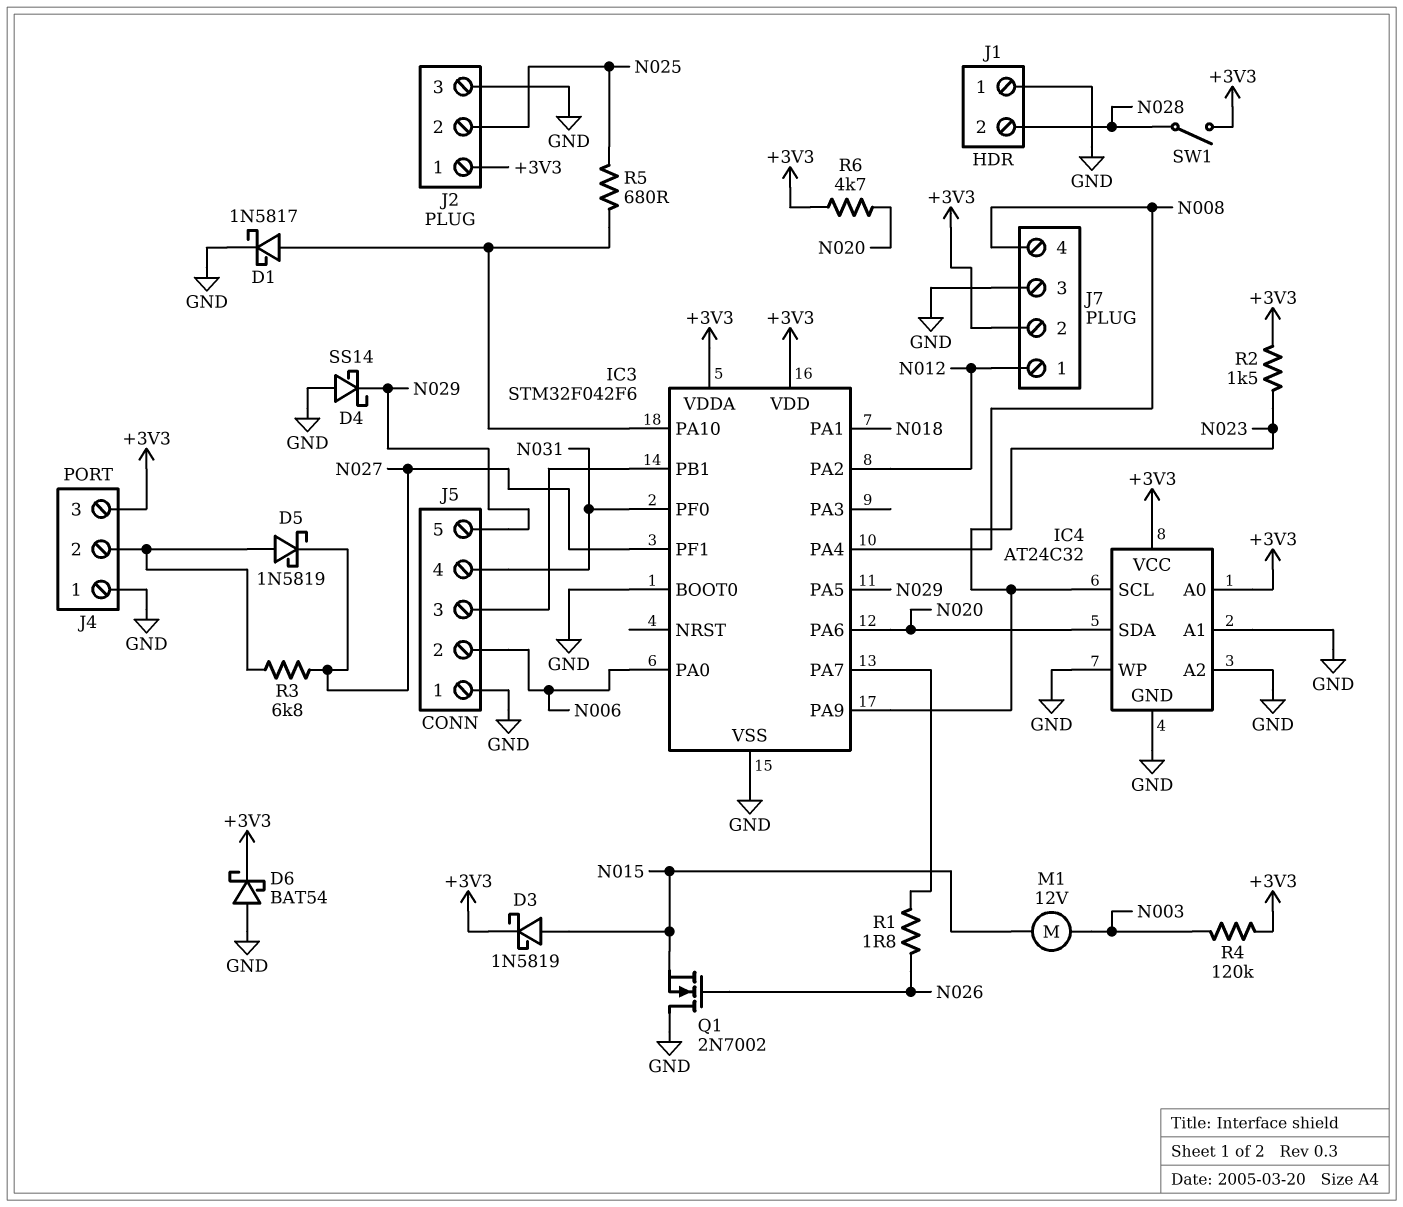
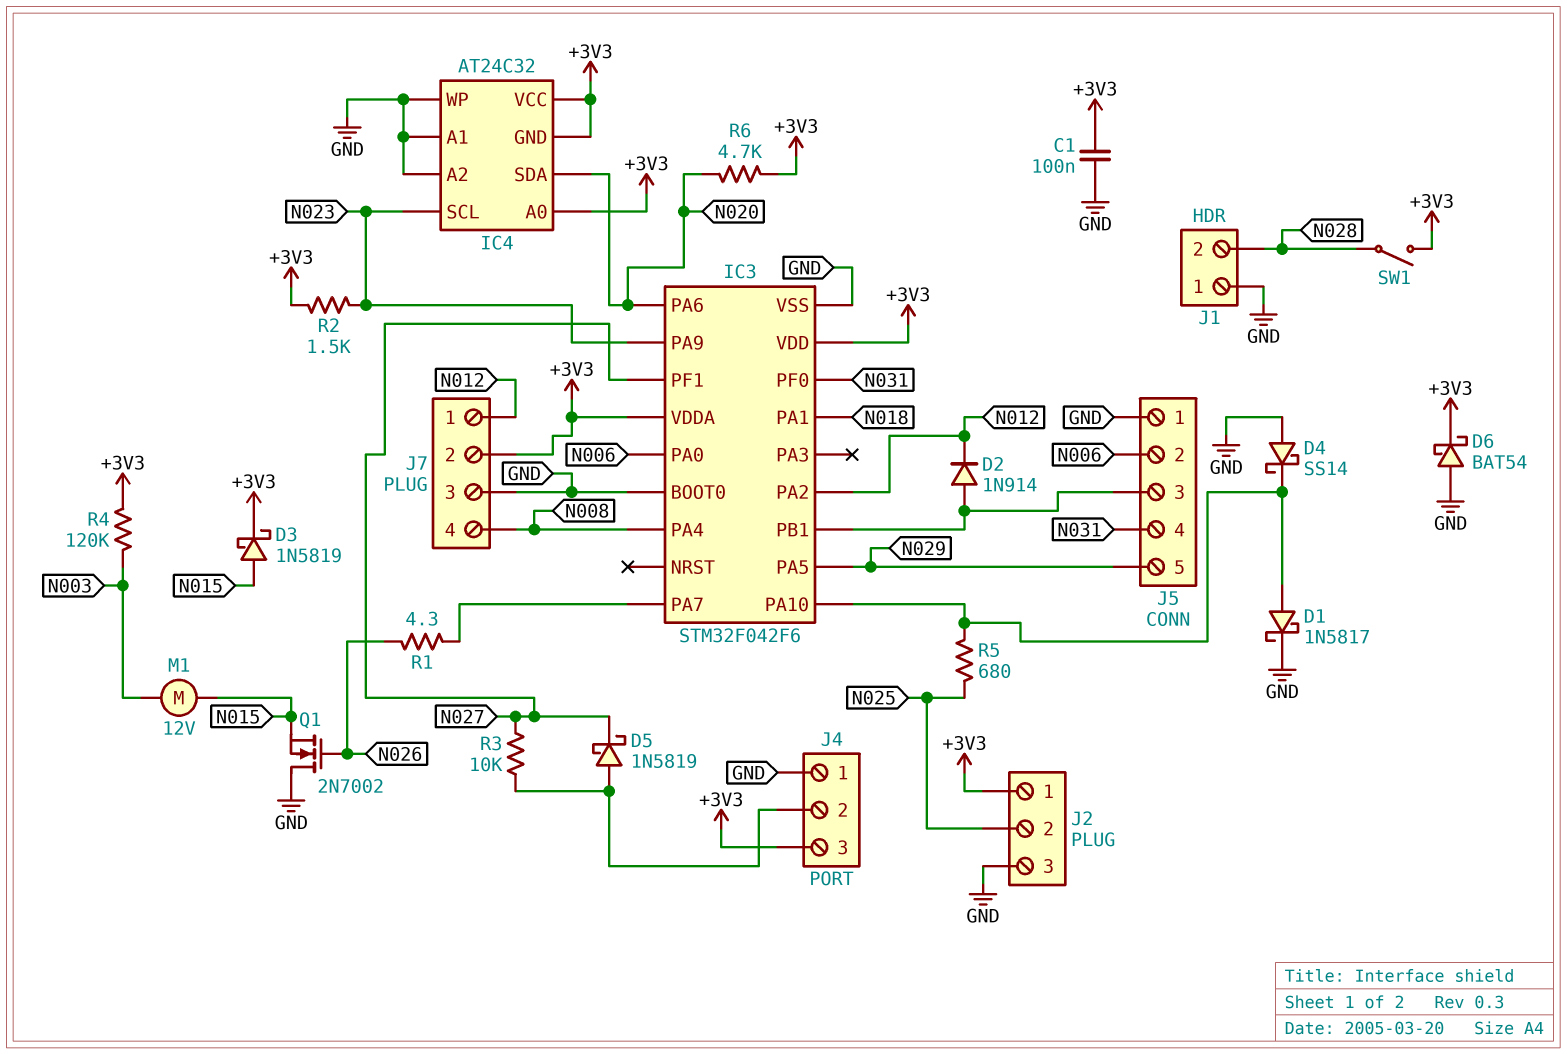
C1: none -> 100nF (+3V3, GND)
D2: none -> diode 1N914 (A IC3/PB1, K N012)
D4: schottky SS14 (A GND, K N029) -> schottky SS14 (A GND, K IC3/PA10)
IC4 pin GND: GND -> +3V3
R1: 1.8 (IC3/PA7, N026) -> 4.3 (IC3/PA7, N026)
R3: 6.8k (J4/2, N027) -> 10k (J4/2, N027)

